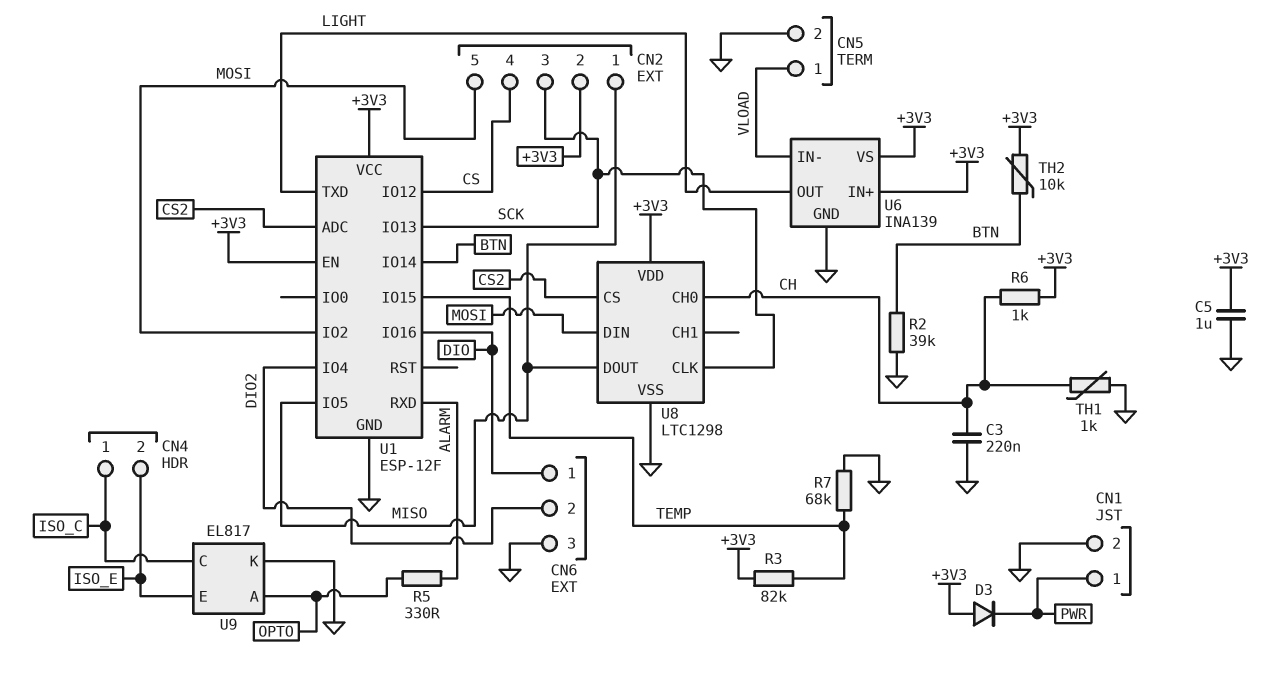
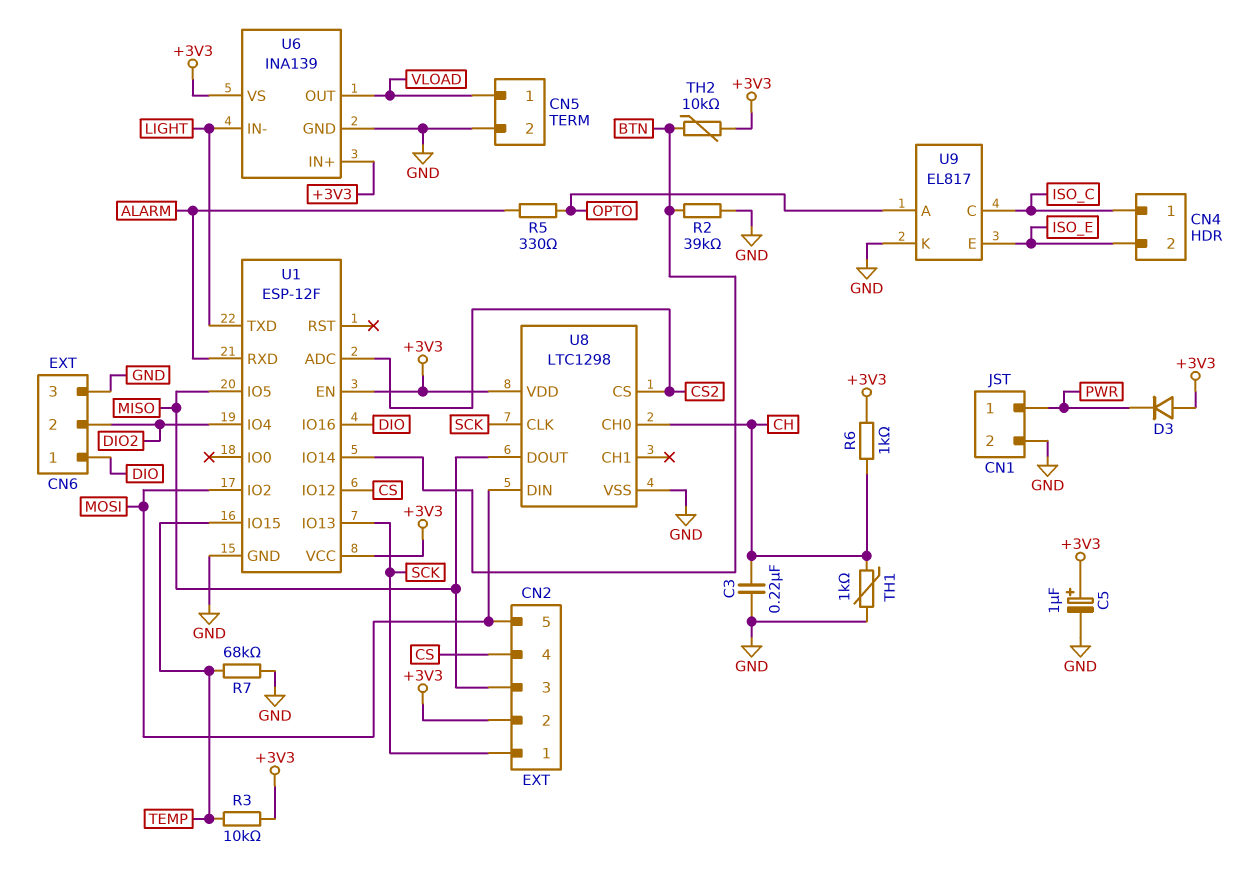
C5: 1uF (+3V3, GND) -> 1uF (plus +3V3, minus GND)
CN2 pin 1: MISO -> SCK
CN2 pin 3: SCK -> MISO
R3: 82k (+3V3, TEMP) -> 10k (+3V3, TEMP)
U6 pin IN-: VLOAD -> LIGHT
U6 pin OUT: LIGHT -> VLOAD

